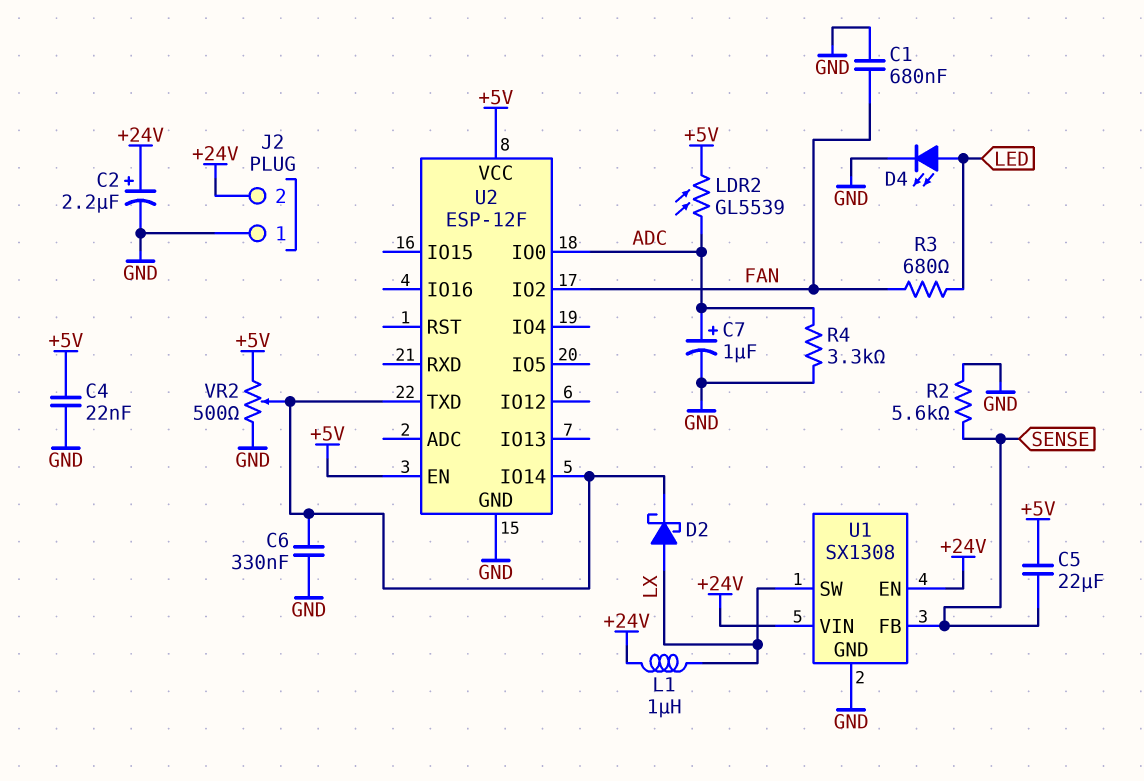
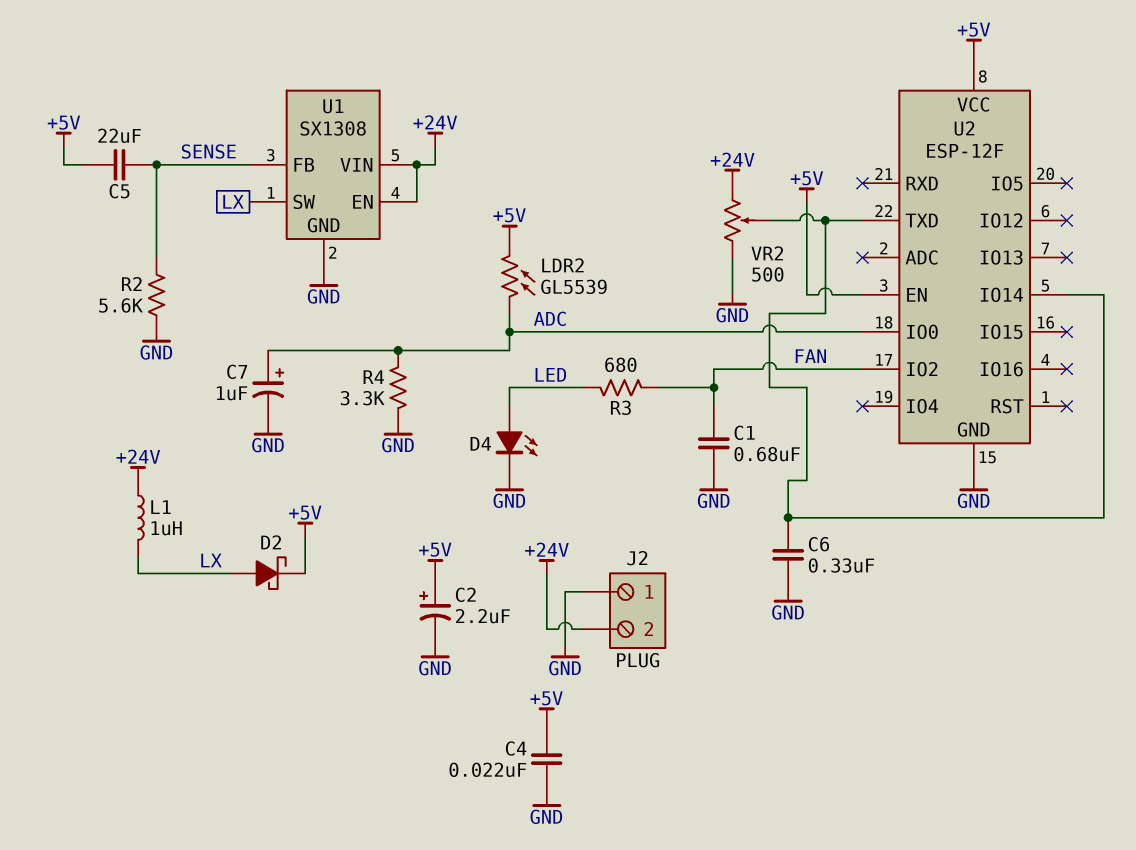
C2: 2.2uF (plus +24V, minus GND) -> 2.2uF (plus +5V, minus GND)
D2: schottky (A LX, K U2/IO14) -> schottky (A LX, K +5V)
VR2: 500 (+5V, GND, wiper U2/IO14) -> 500 (+24V, GND, wiper U2/IO14)

